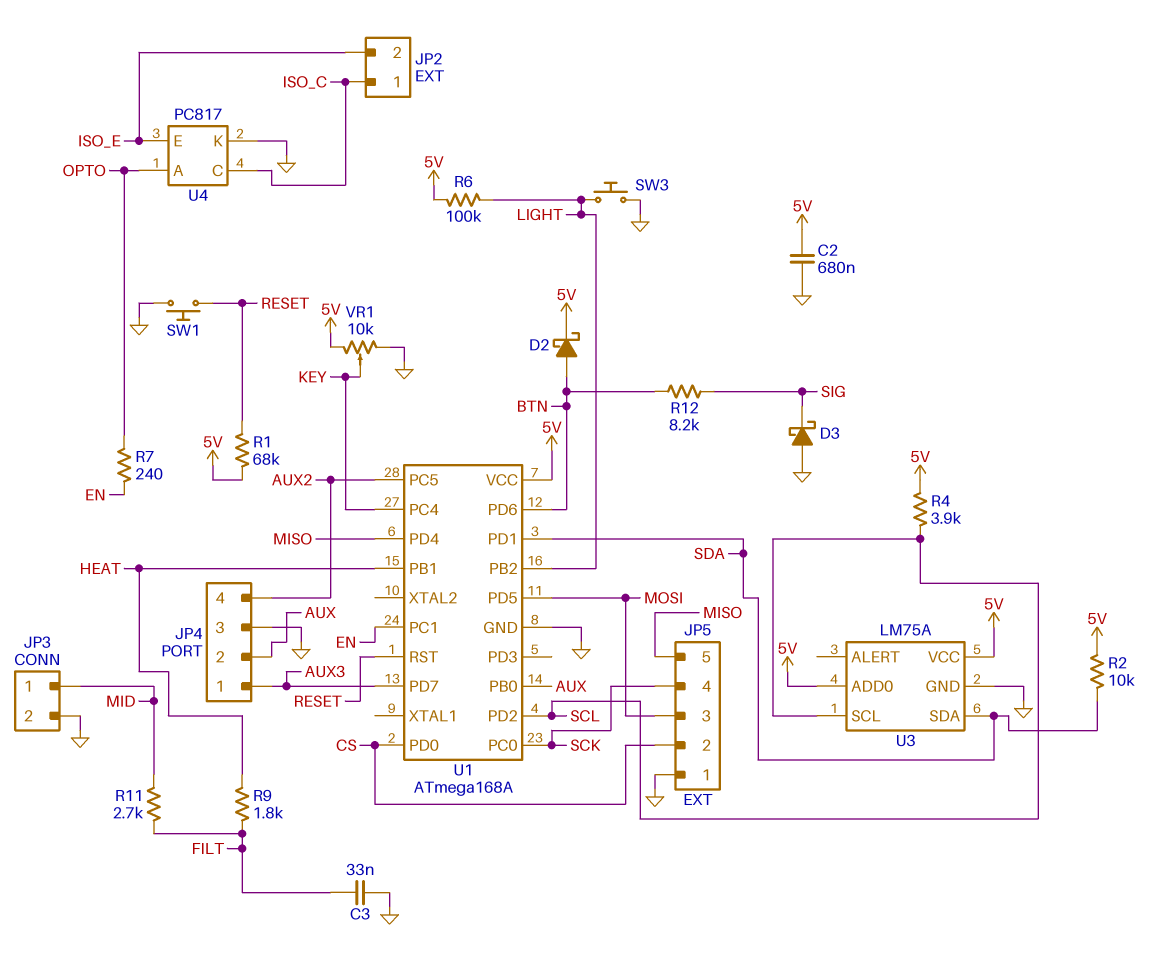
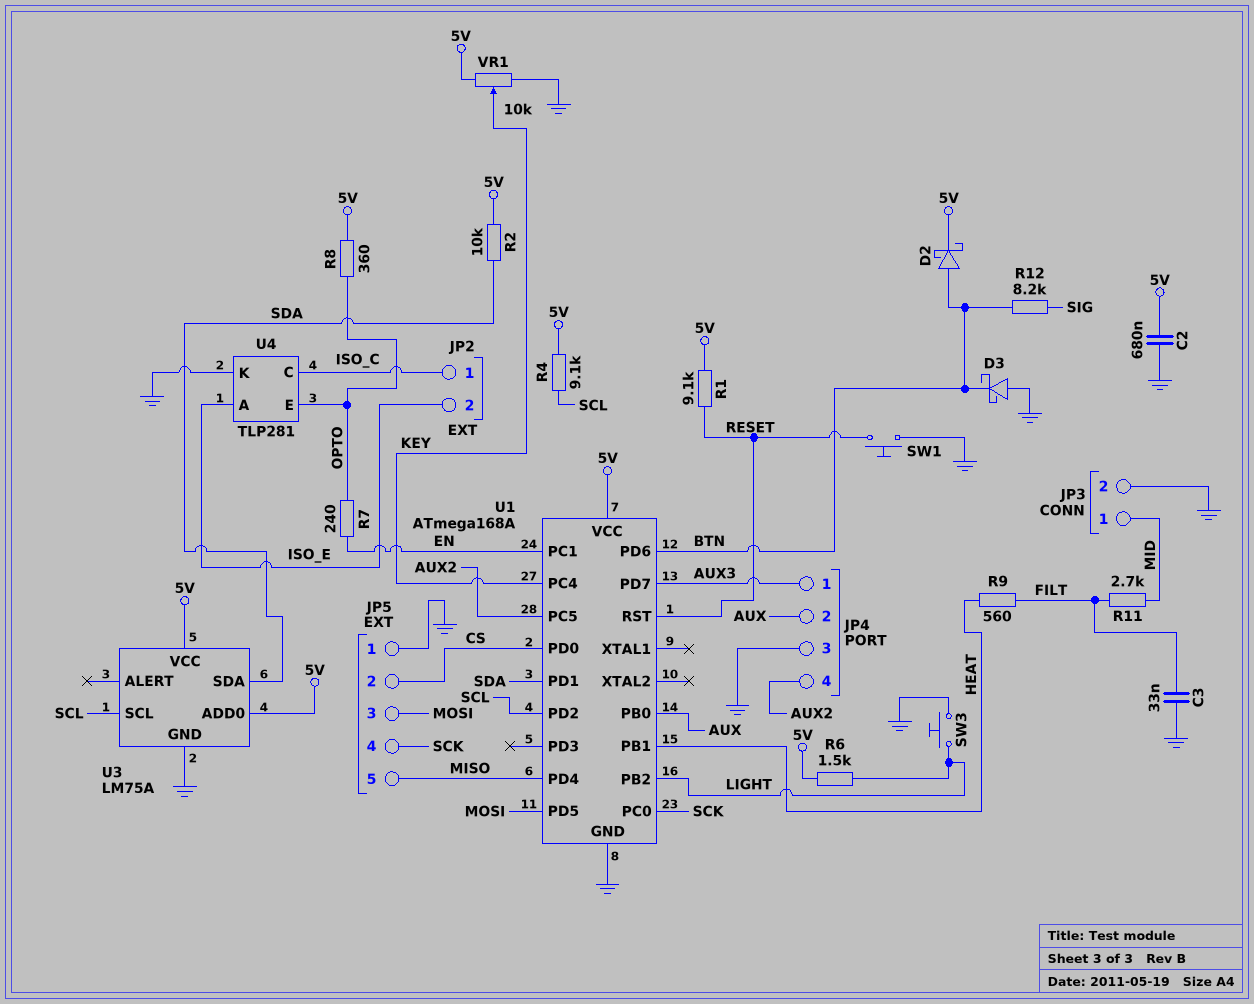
D3: schottky (A GND, K SIG) -> schottky (A GND, K BTN)
R1: 68k (5V, RESET) -> 9.1k (5V, RESET)
R4: 3.9k (5V, SCL) -> 9.1k (5V, SCL)
R6: 100k (5V, LIGHT) -> 1.5k (5V, LIGHT)
R8: none -> 360 (5V, OPTO)
R9: 1.8k (FILT, HEAT) -> 560 (FILT, HEAT)
U4: PC817 -> TLP281
U4 pin A: OPTO -> ISO_E
U4 pin E: ISO_E -> OPTO

